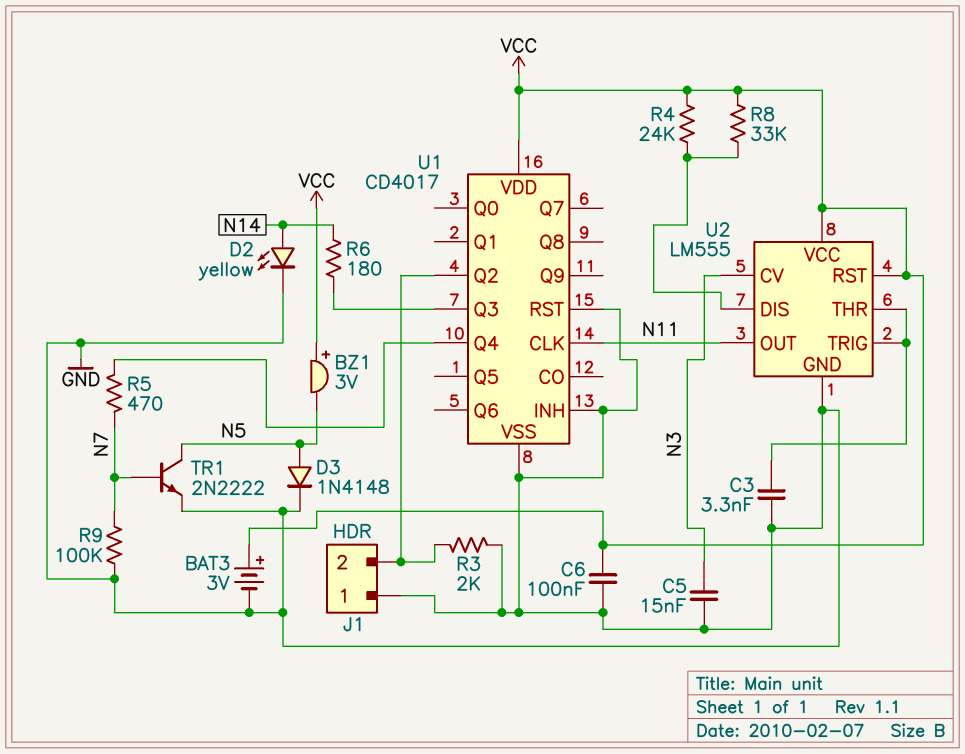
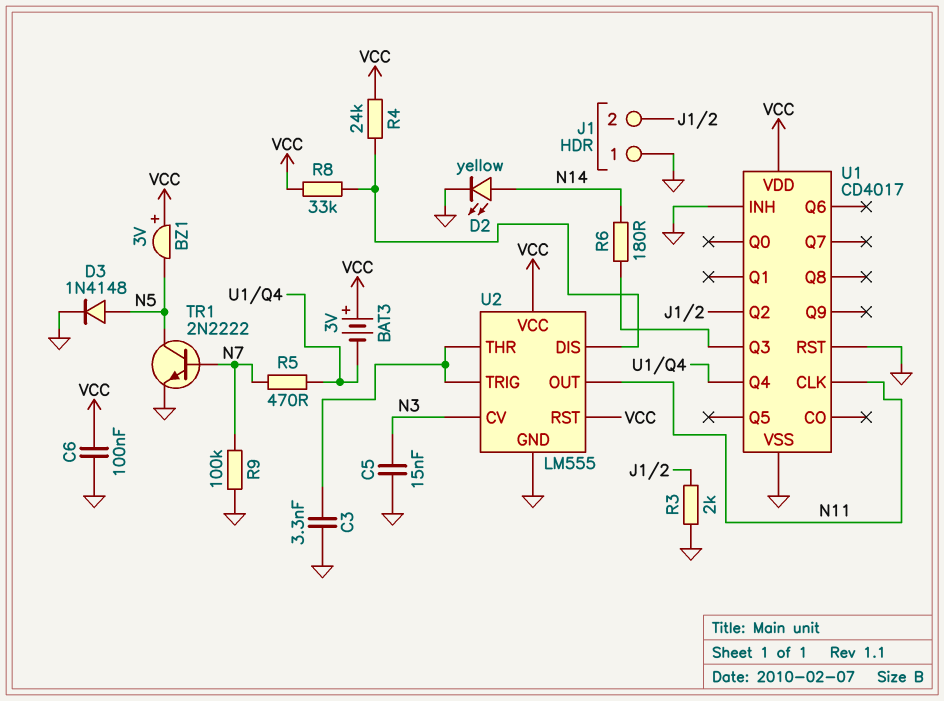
BAT3: 3V (plus VCC, minus GND) -> 3V (plus VCC, minus U1/Q4)

